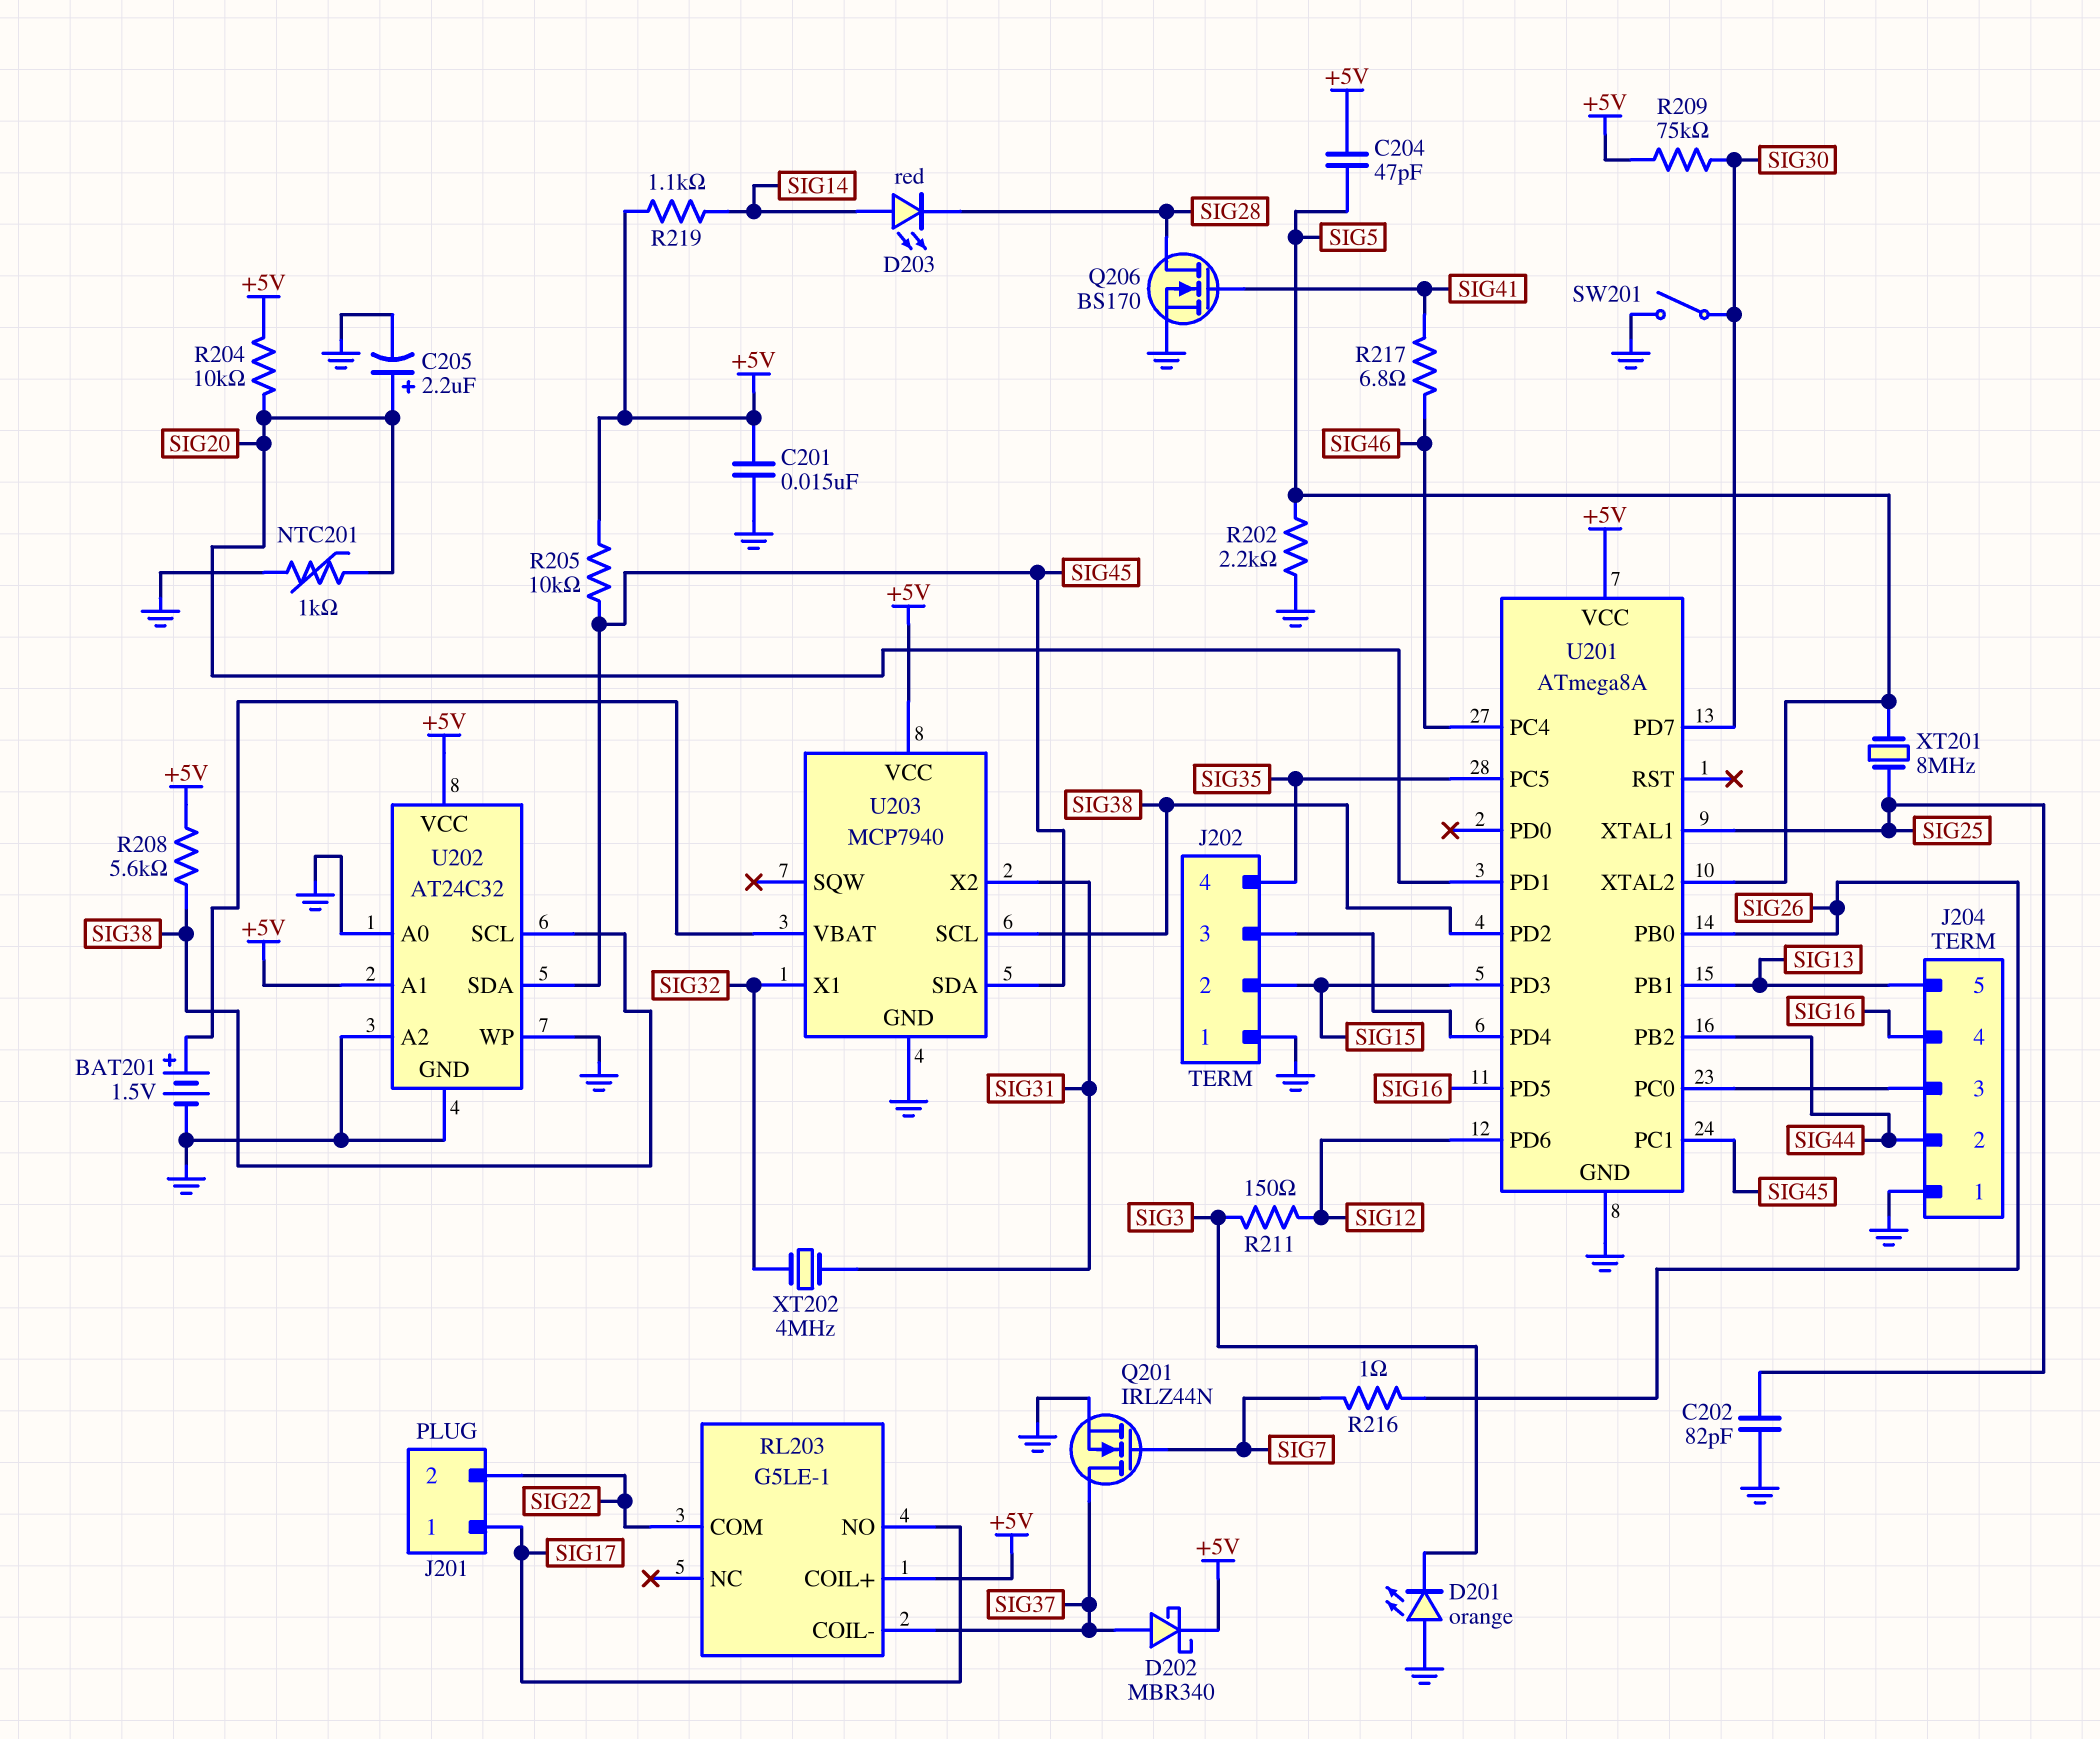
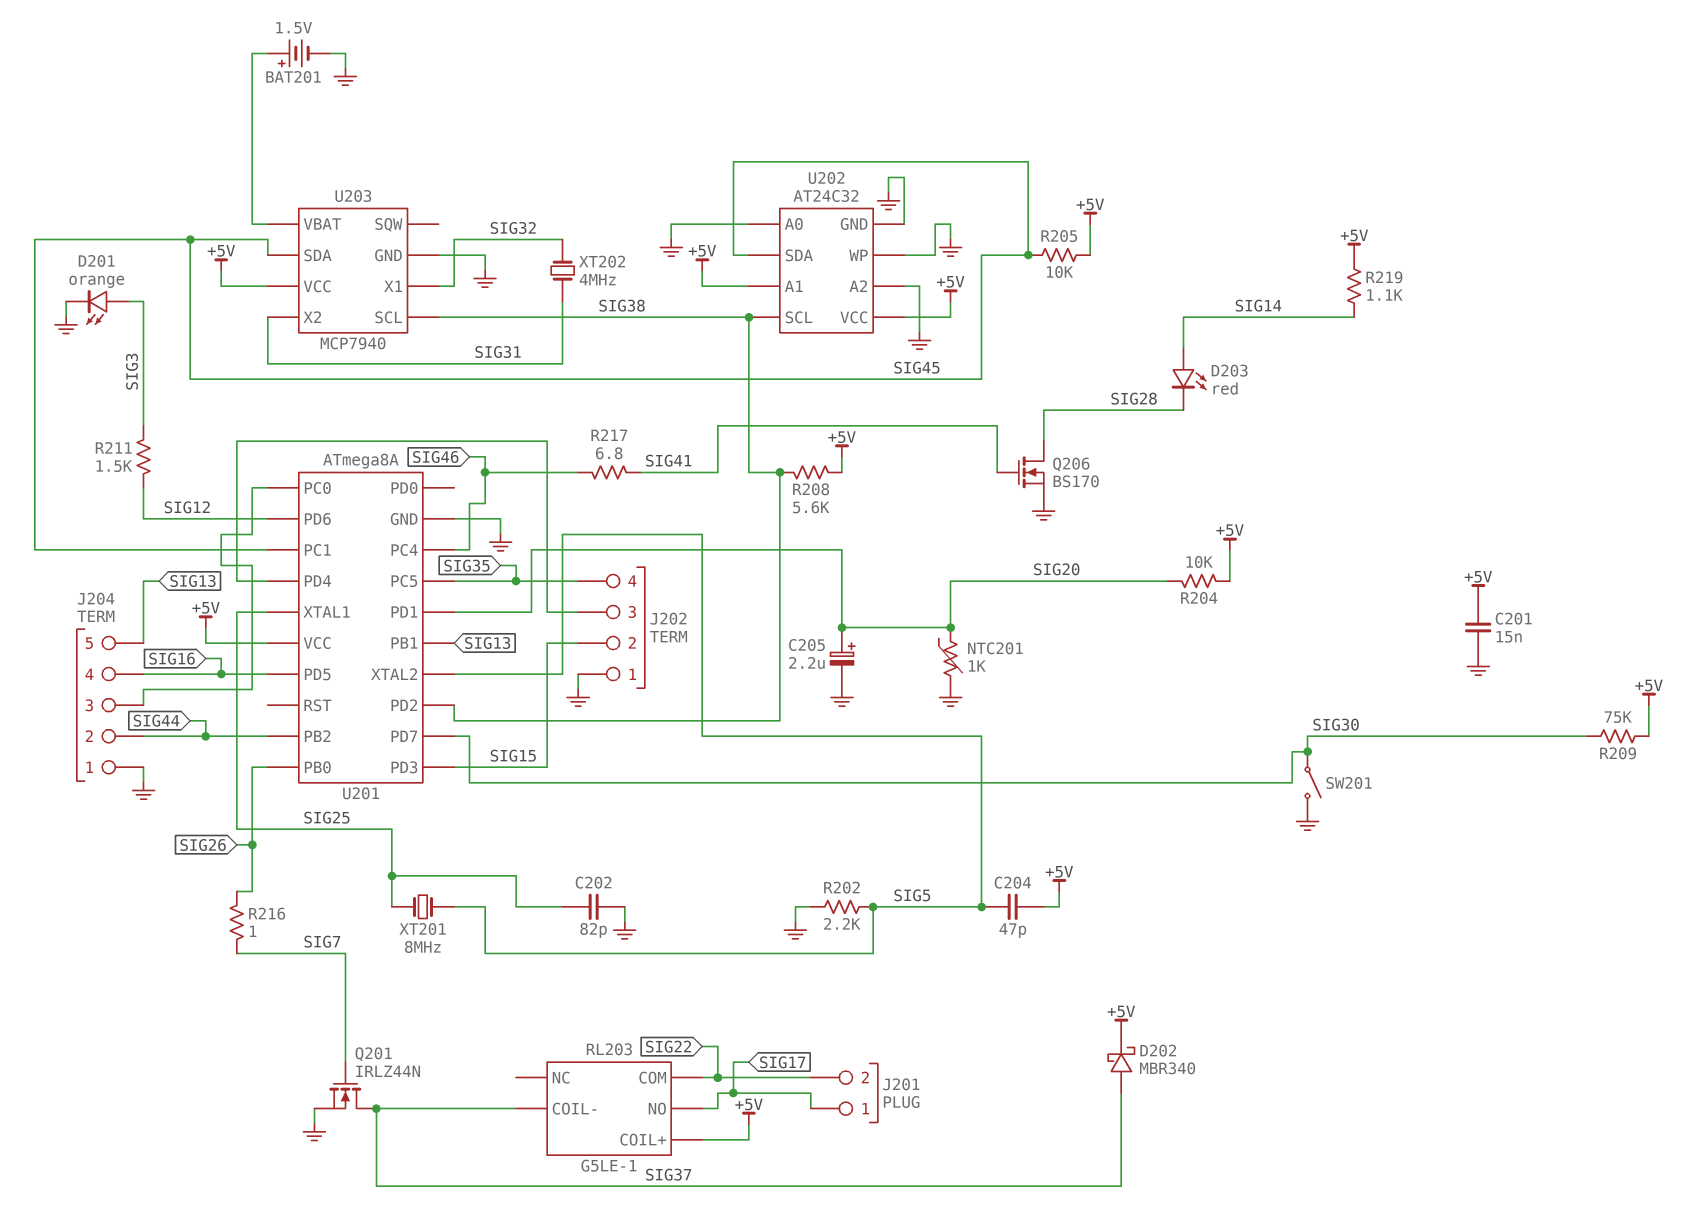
D201: LED orange (A GND, K SIG3) -> LED orange (A SIG3, K GND)
R211: 150 (SIG3, SIG12) -> 1.5k (SIG3, SIG12)

